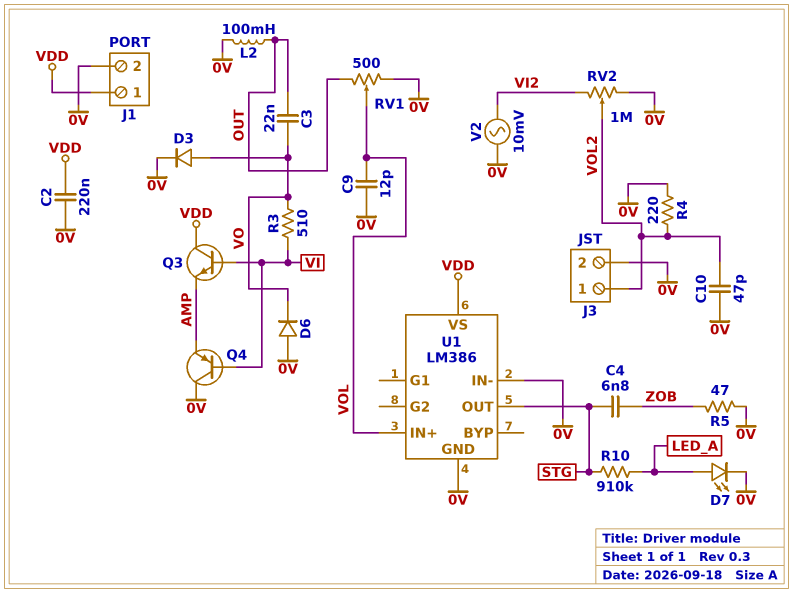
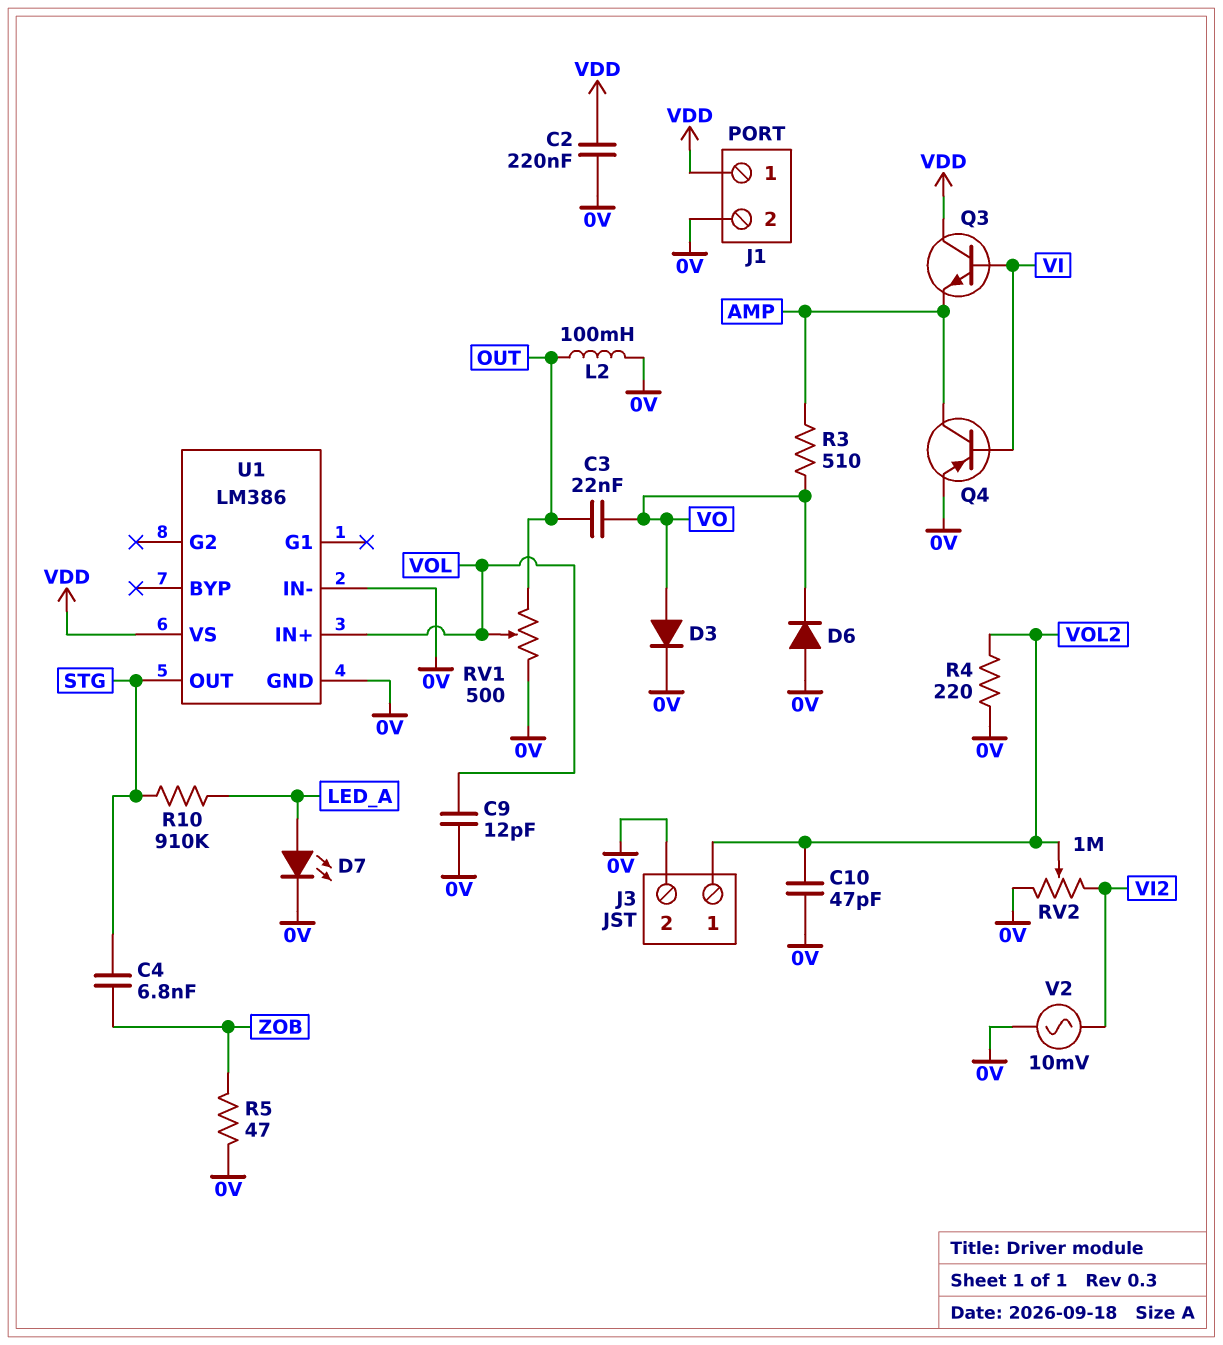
Q4: PNP (B VI, C 0V, E AMP) -> PNP (B VI, C AMP, E 0V)
R3: 510 (VI, VO) -> 510 (AMP, VO)

